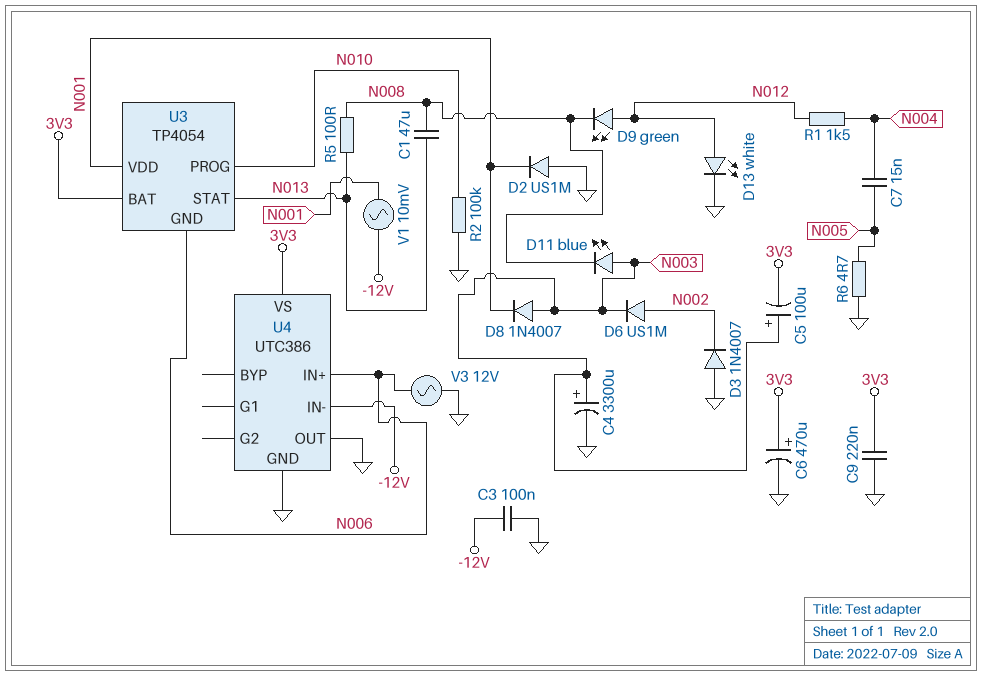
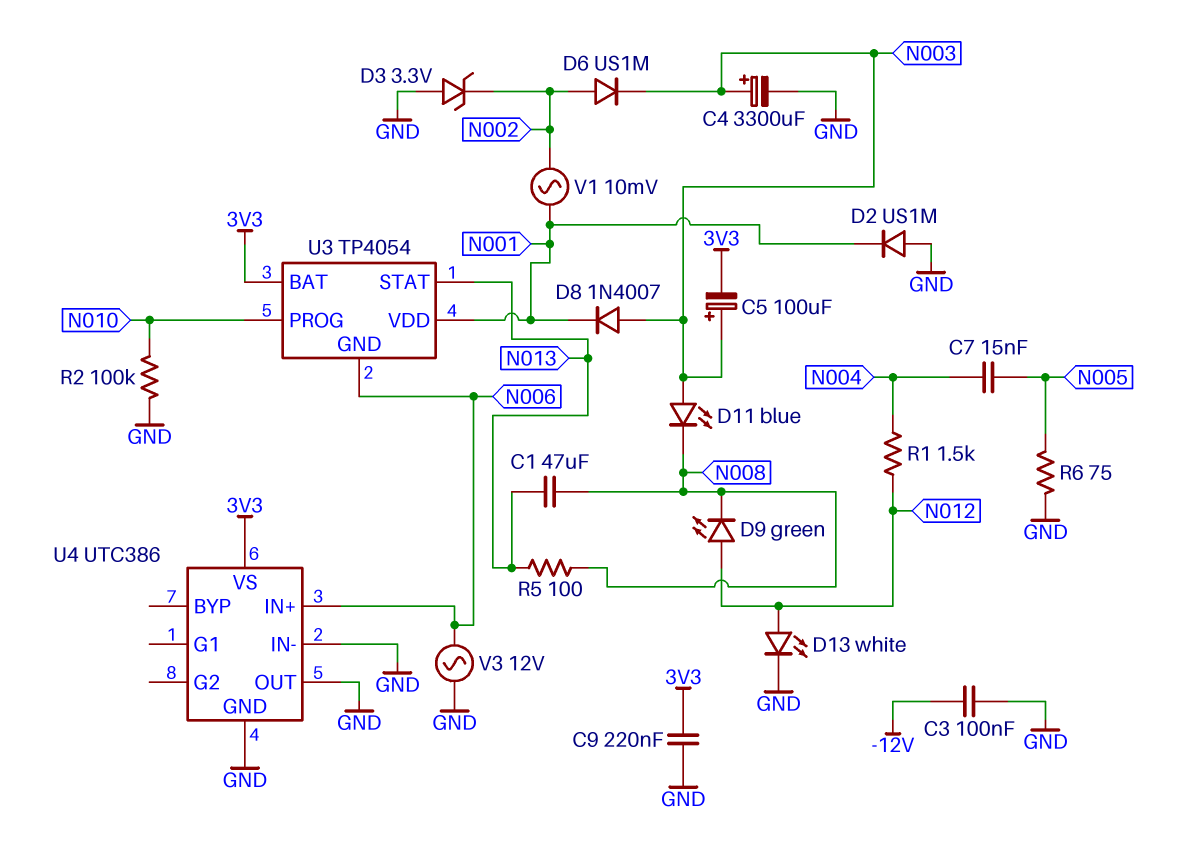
C6: 470uF (plus 3V3, minus GND) -> none
D3: diode 1N4007 (A GND, K N002) -> zener 3.3V (A GND, K N002)
R6: 4.7 (GND, N005) -> 75 (GND, N005)
U4 pin IN-: -12V -> GND
V1: AC 10mV (-12V, N001) -> AC 10mV (N001, N002)

